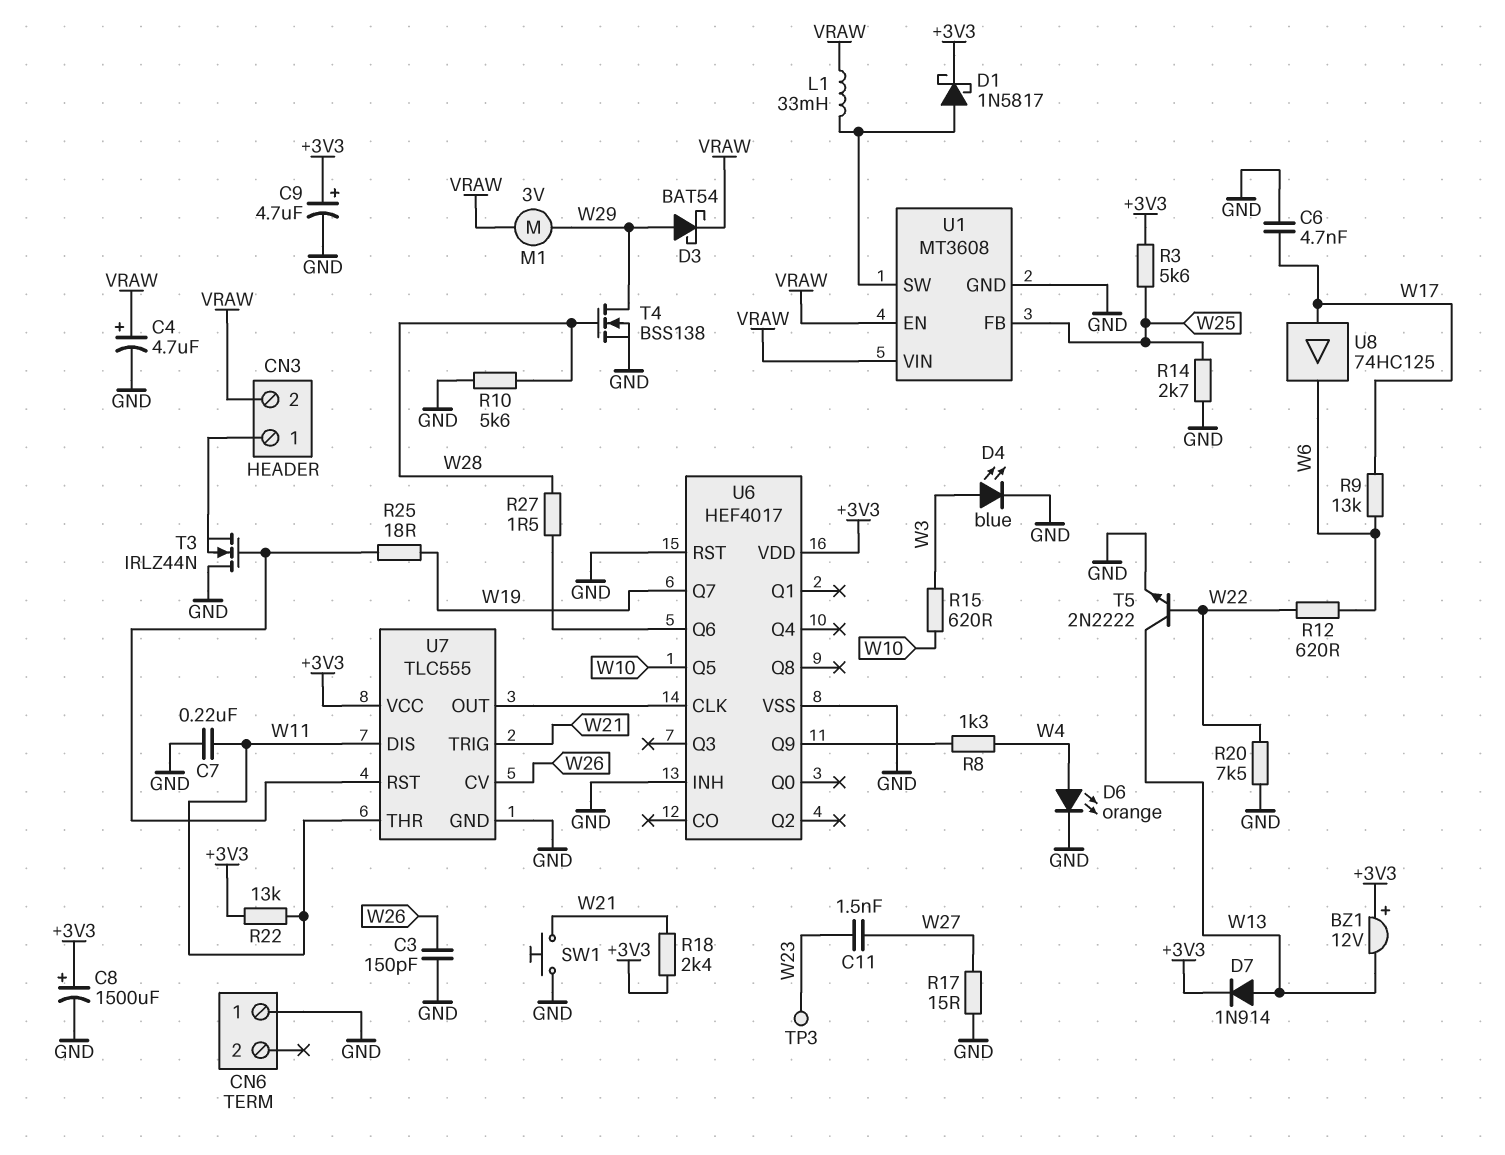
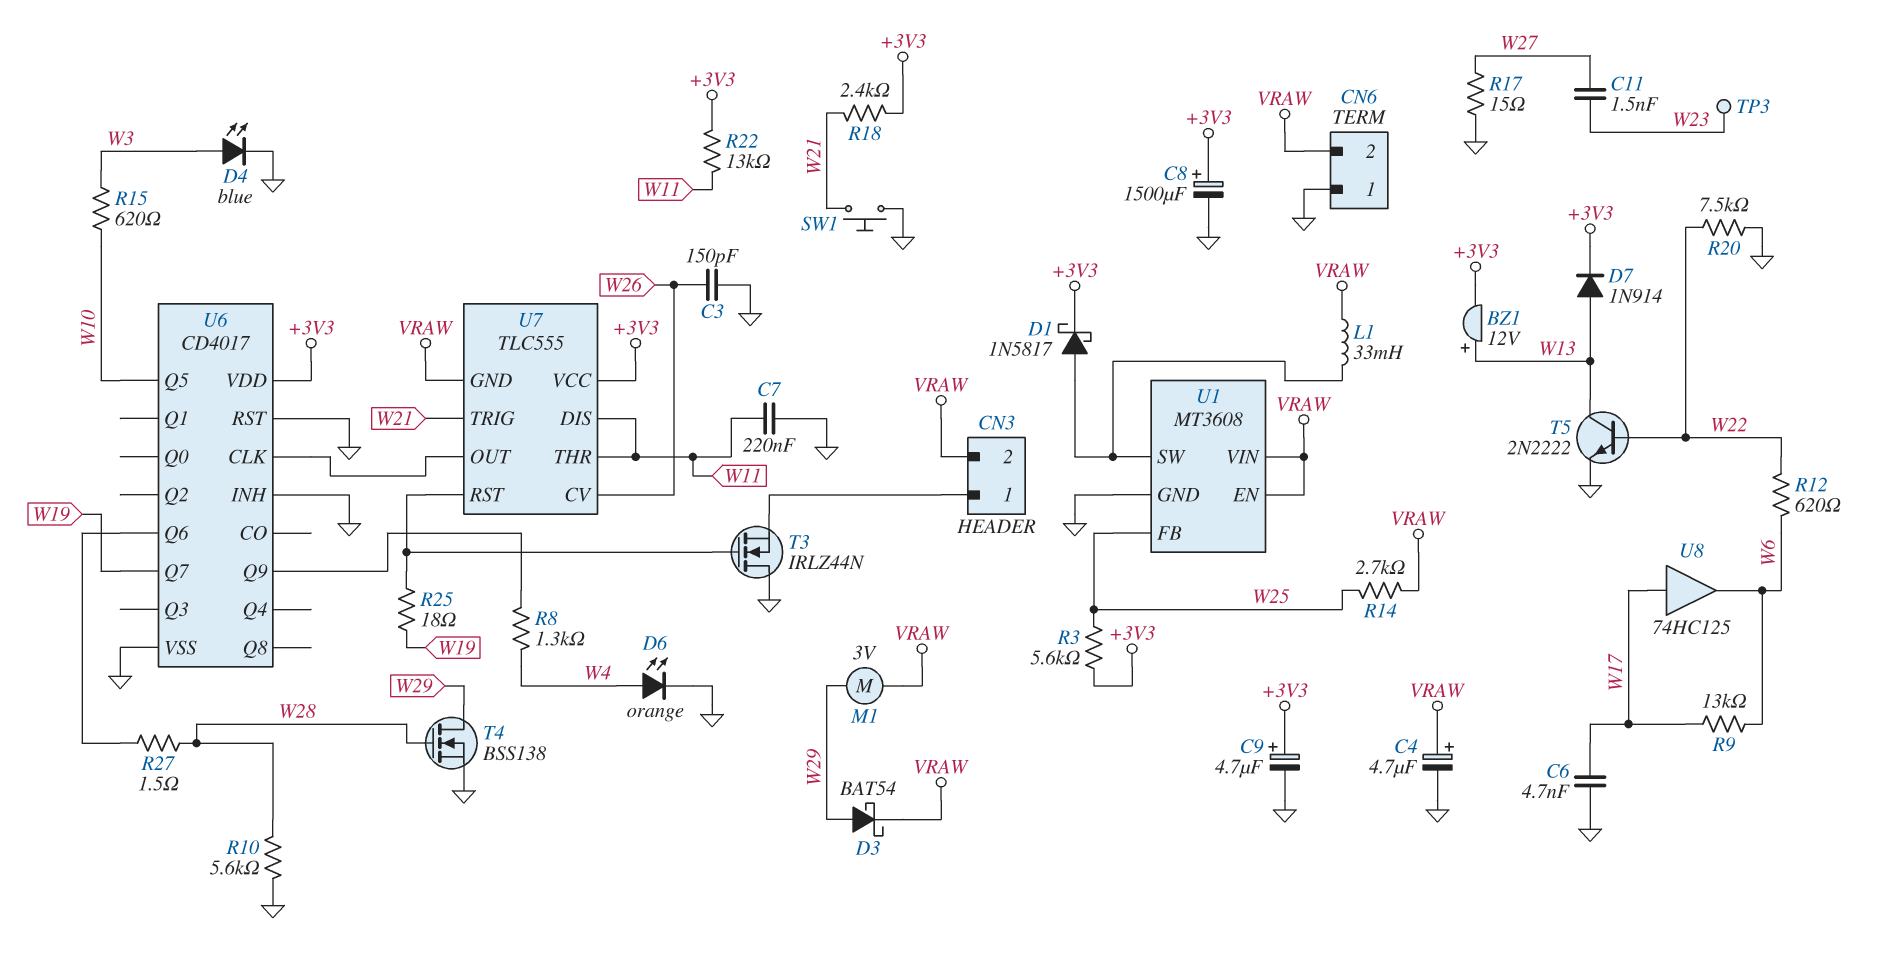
BZ1: buzzer 12V (plus +3V3, minus W13) -> buzzer 12V (plus W13, minus +3V3)
CN6 pin 2: none -> VRAW
R14: 2.7k (GND, W25) -> 2.7k (VRAW, W25)
U6: HEF4017 -> CD4017
U7 pin GND: GND -> VRAW

